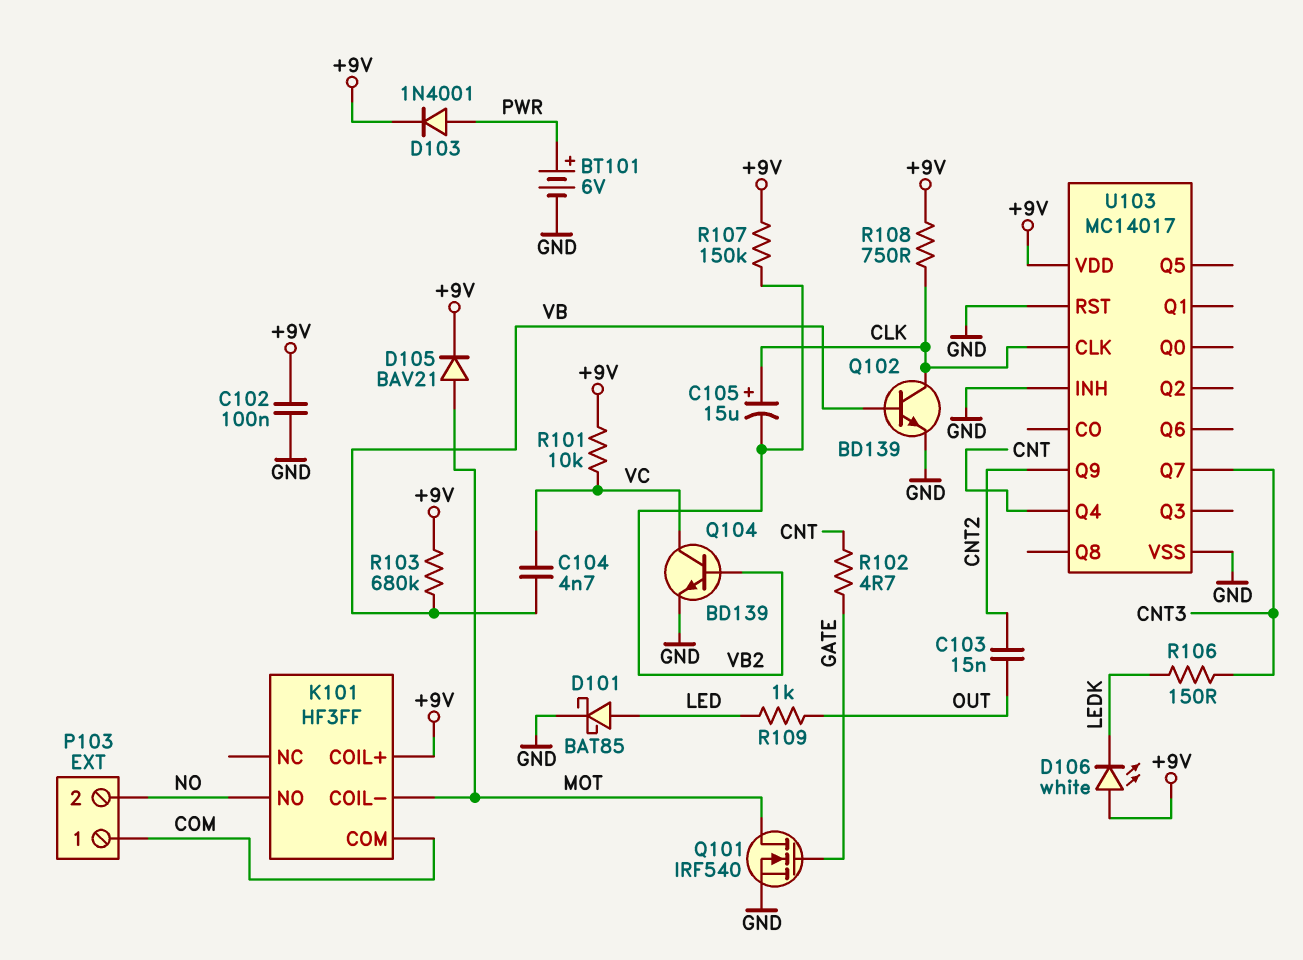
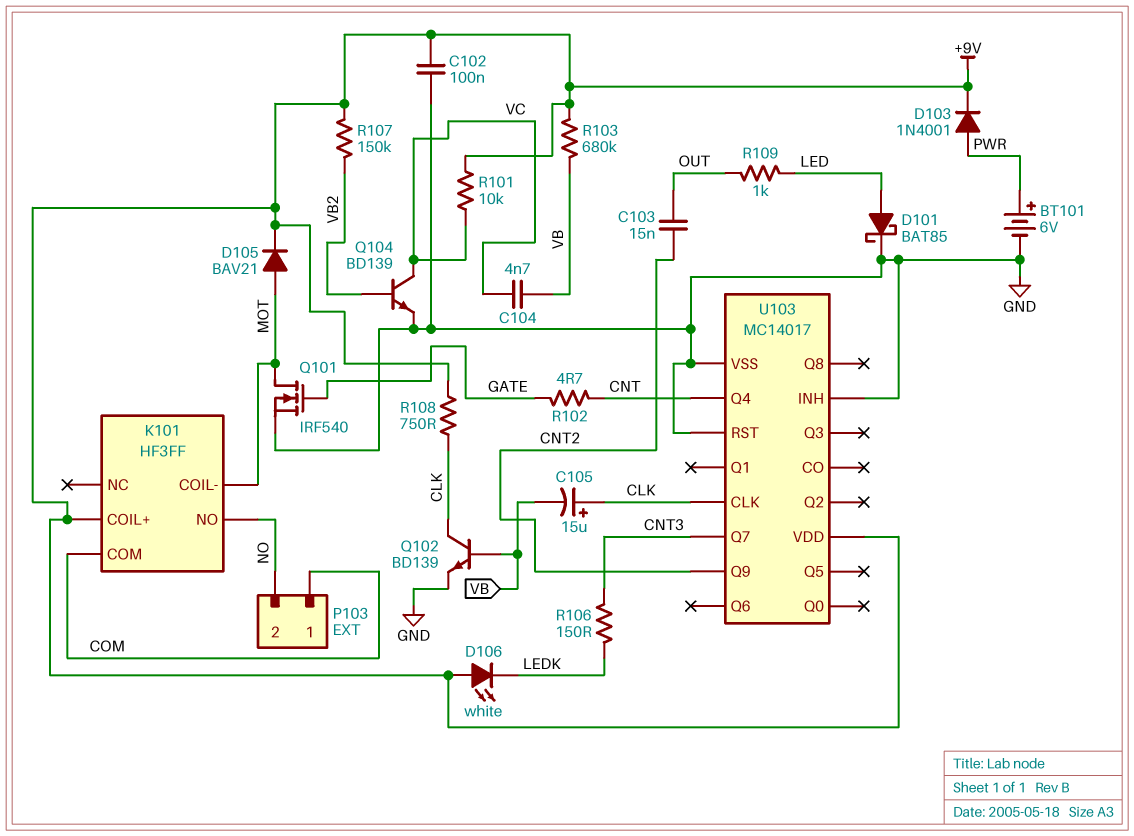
C105: 15uF (plus CLK, minus VB2) -> 15uF (plus CLK, minus VB)

